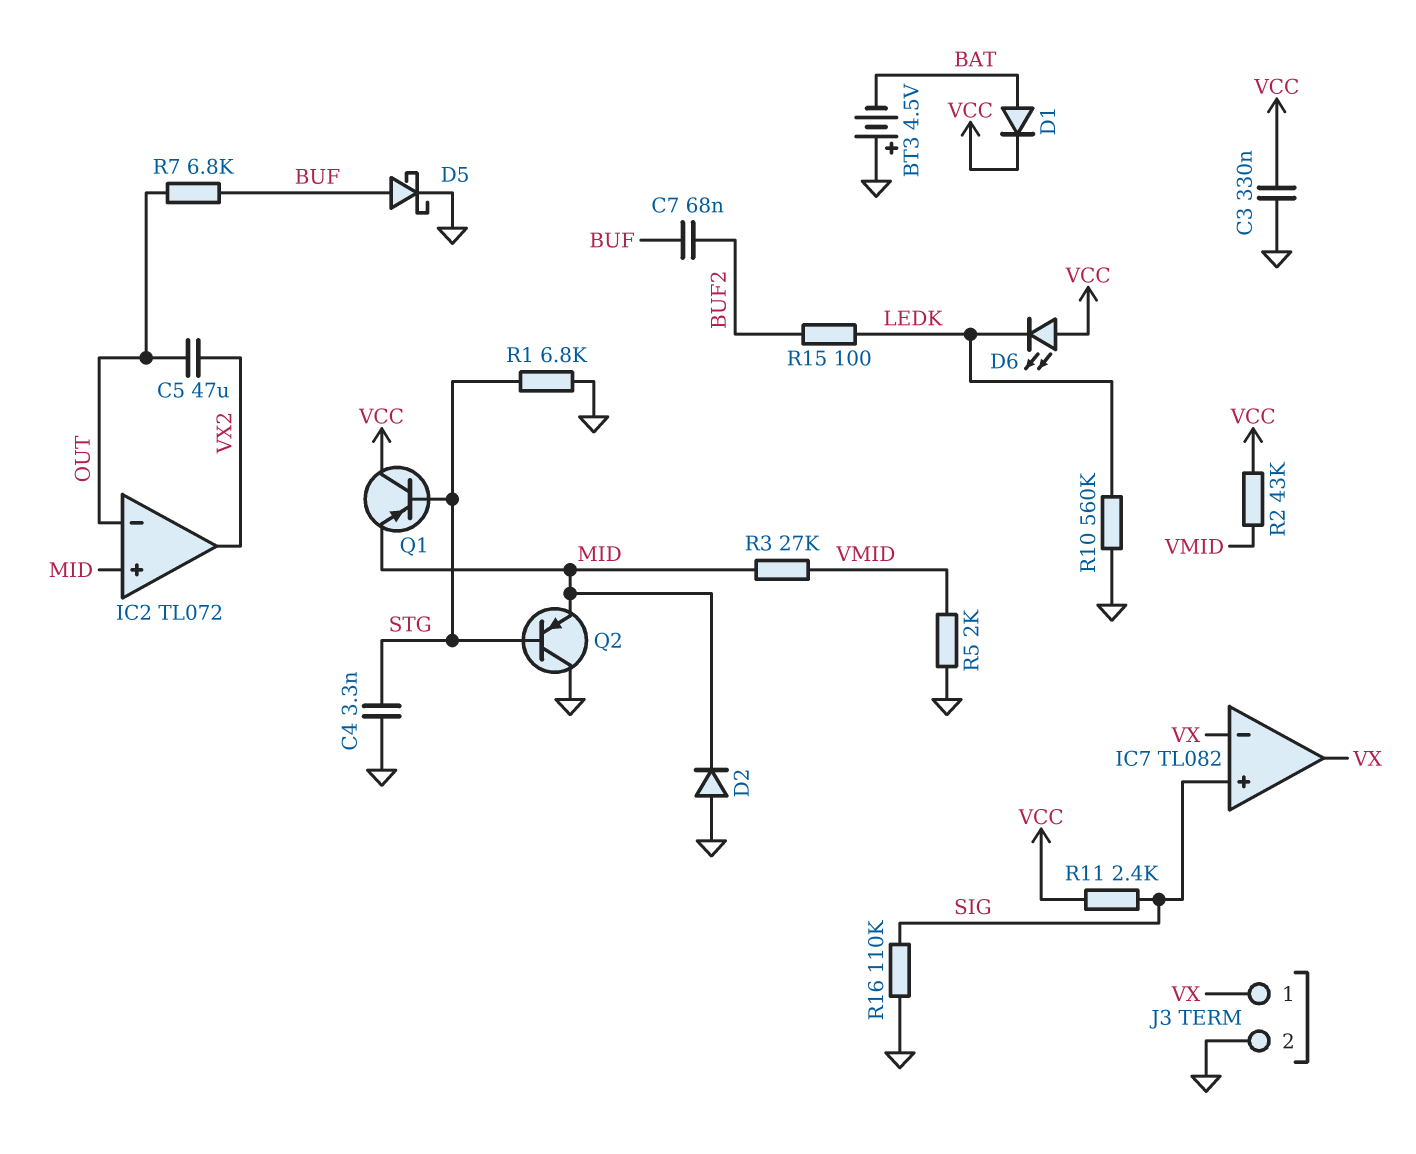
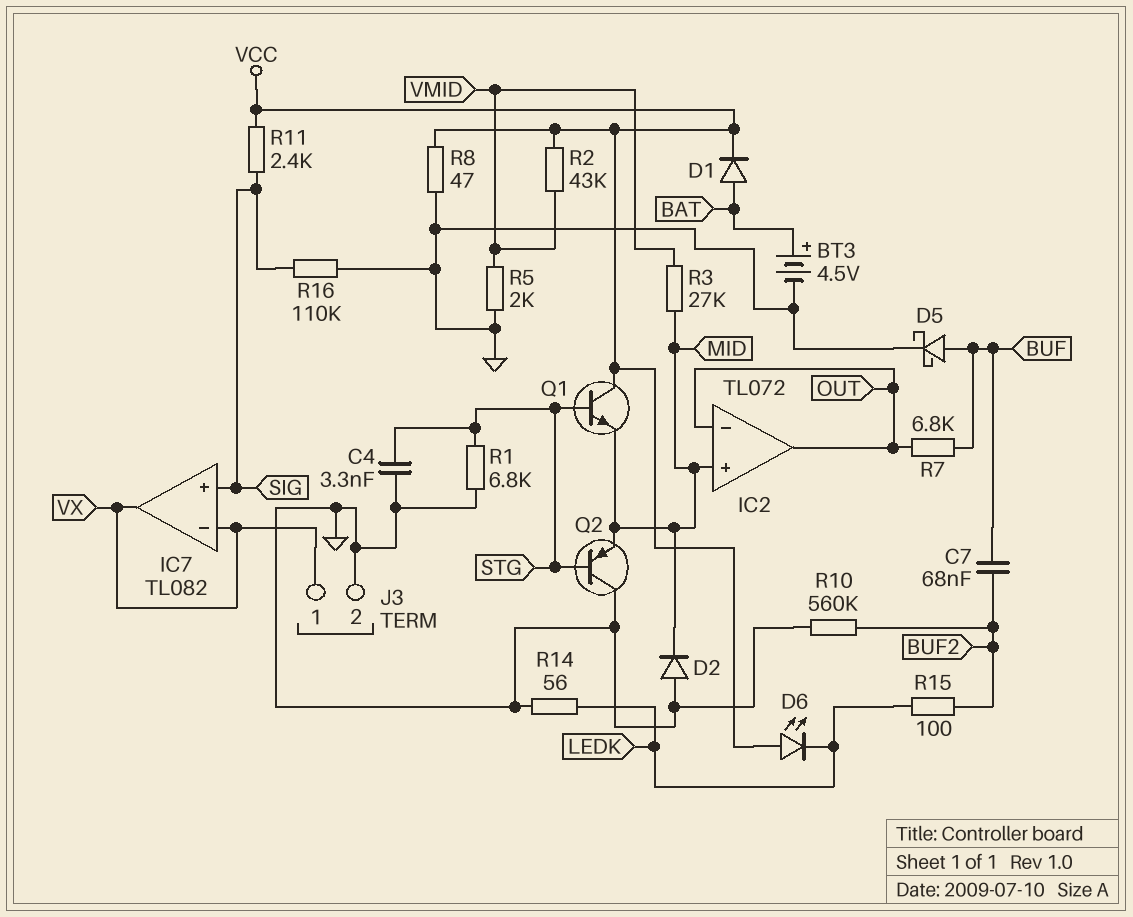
BT3: 4.5V (plus GND, minus BAT) -> 4.5V (plus BAT, minus GND)
C3: 330nF (GND, VCC) -> none
C5: 47uF (OUT, VX2) -> none
IC2 pin out: VX2 -> OUT
Q1: PNP (B STG, C VCC, E MID) -> NPN (B STG, C VCC, E MID)
R8: none -> 47 (GND, VCC)
R10: 560k (GND, LEDK) -> 560k (BUF2, GND)
R14: none -> 56 (GND, LEDK)

